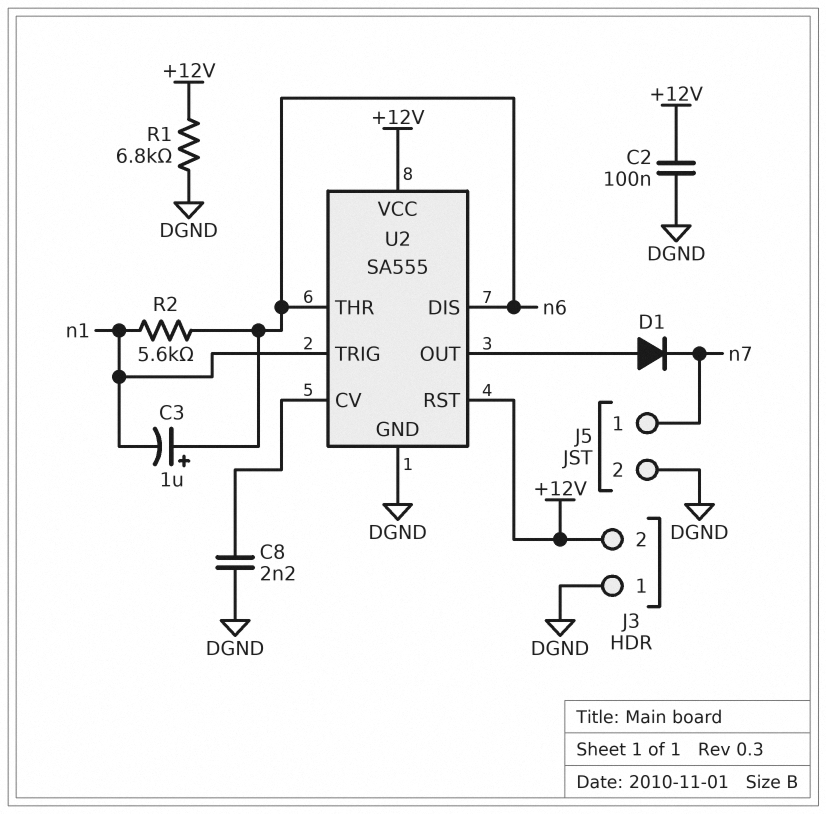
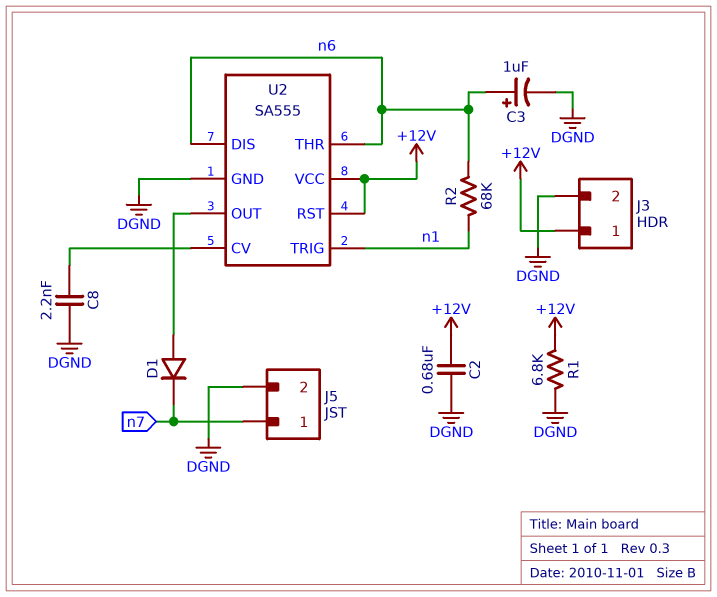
C2: 100nF (+12V, DGND) -> 680nF (+12V, DGND)
C3: 1uF (plus n6, minus n1) -> 1uF (plus n6, minus DGND)
J3 pin 1: DGND -> +12V
J3 pin 2: +12V -> DGND
R2: 5.6k (n1, n6) -> 68k (n1, n6)

